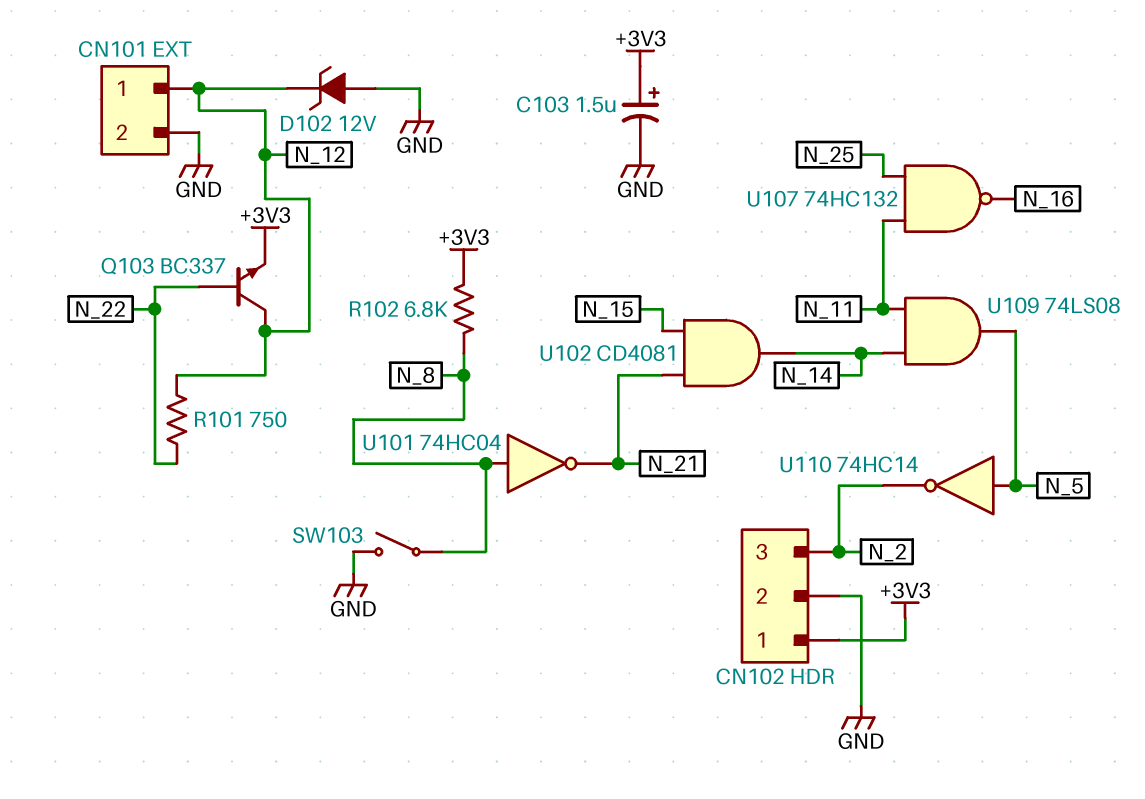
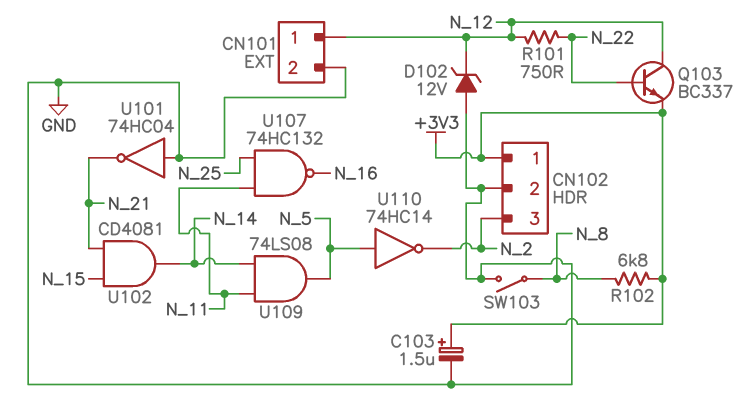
U101: NOT 74HC04 (in N_8, out N_21) -> NOT 74HC04 (in GND, out N_21)

